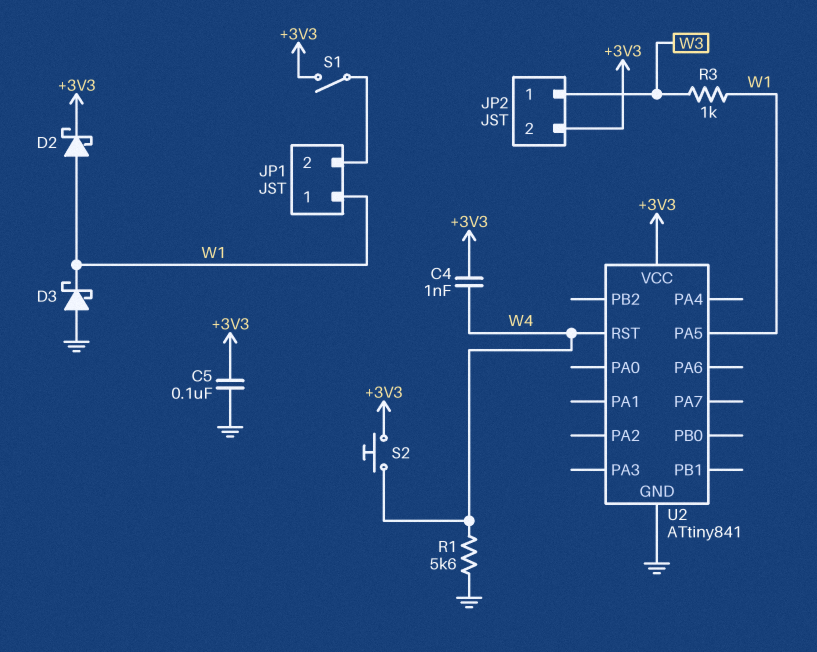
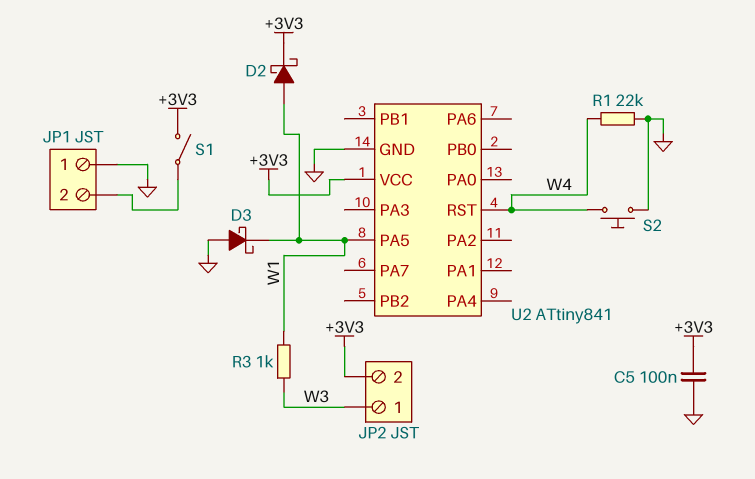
C4: 1nF (+3V3, W4) -> none
JP1 pin 1: W1 -> GND
R1: 5.6k (GND, W4) -> 22k (GND, W4)
S2: button (+3V3, W4) -> button (GND, W4)

